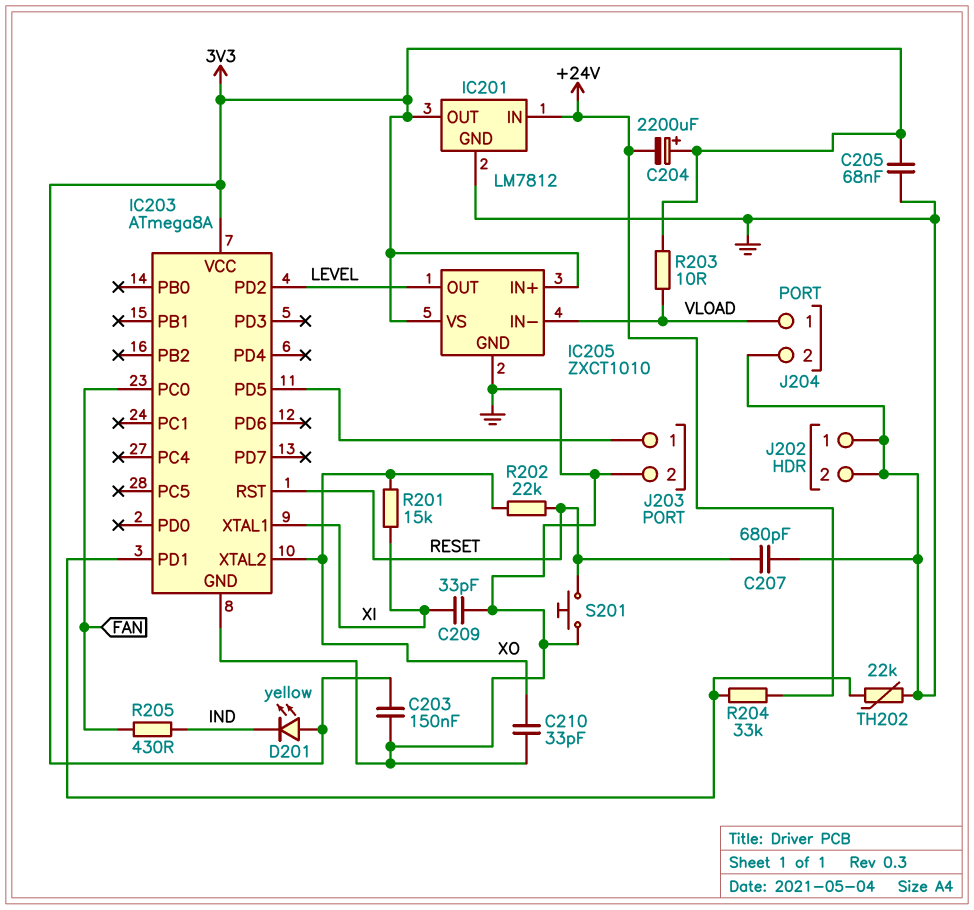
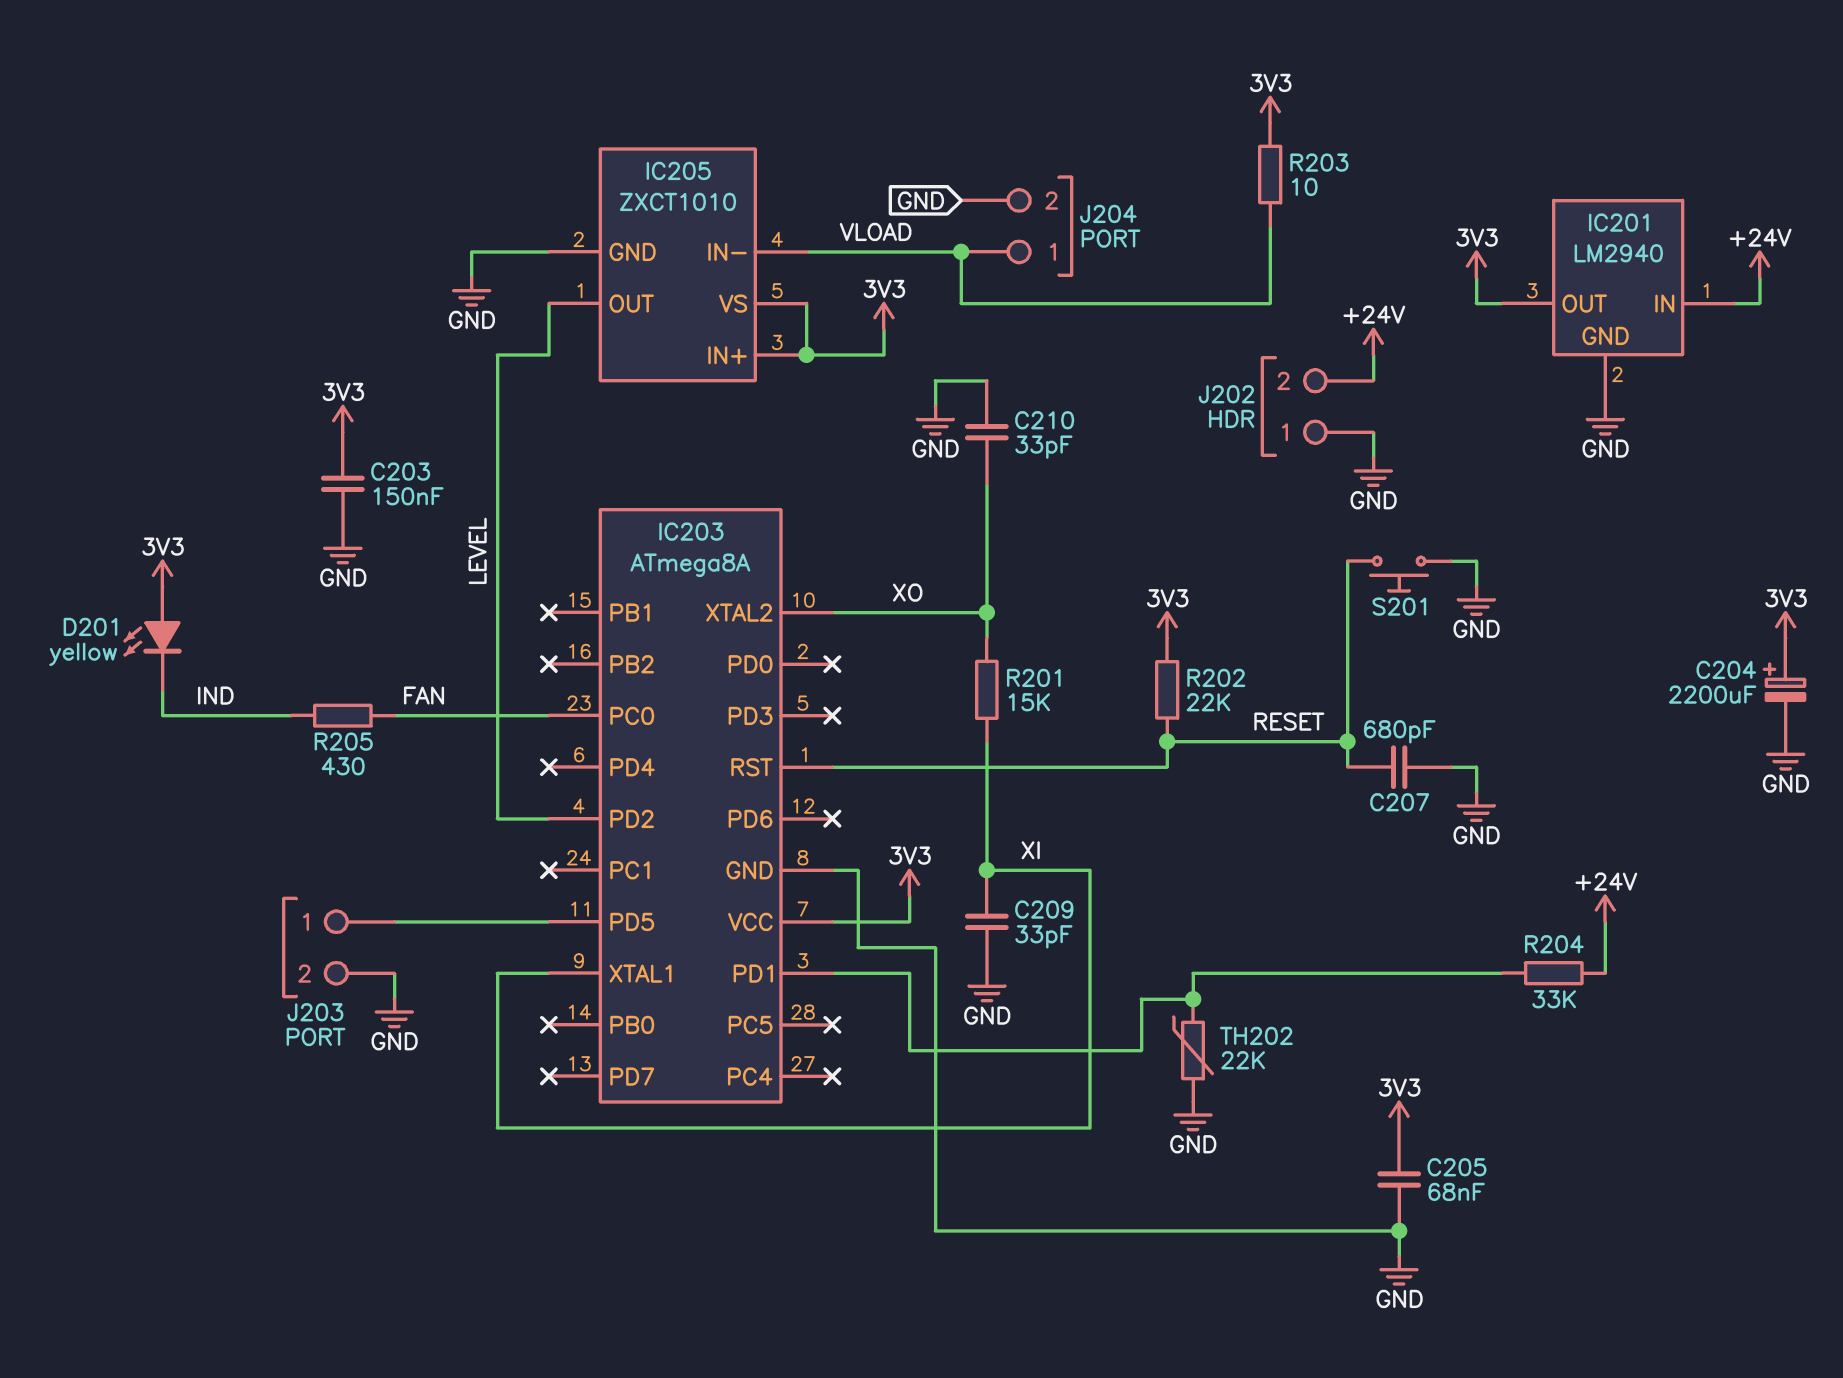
C204: 2200uF (plus 3V3, minus +24V) -> 2200uF (plus 3V3, minus GND)
IC201: LM7812 -> LM2940
J202 pin 2: GND -> +24V
R202: 22k (RESET, XO) -> 22k (3V3, RESET)

